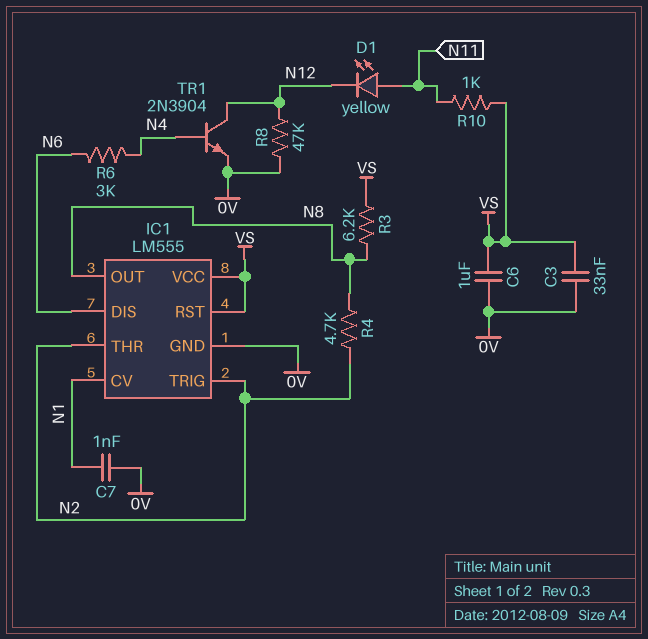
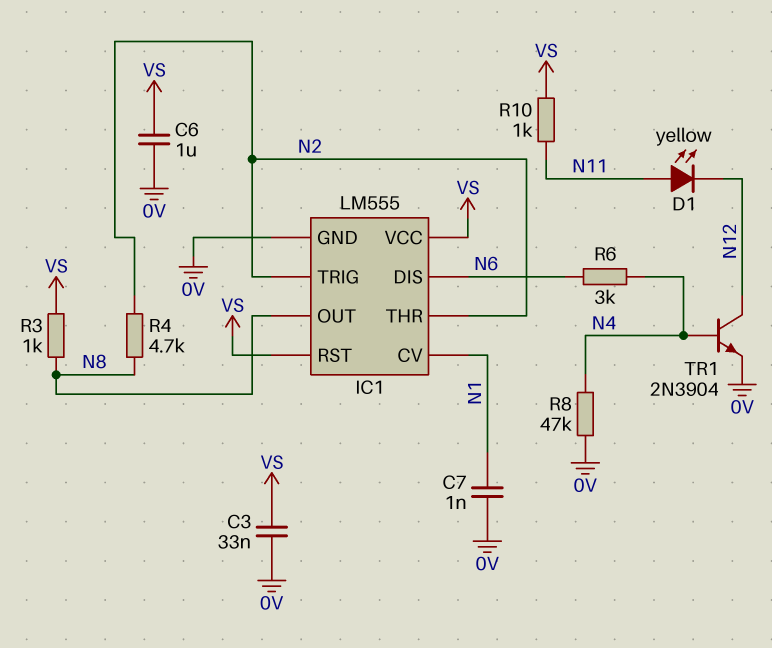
R3: 6.2k (N8, VS) -> 1k (N8, VS)
R8: 47k (0V, N12) -> 47k (0V, N4)

